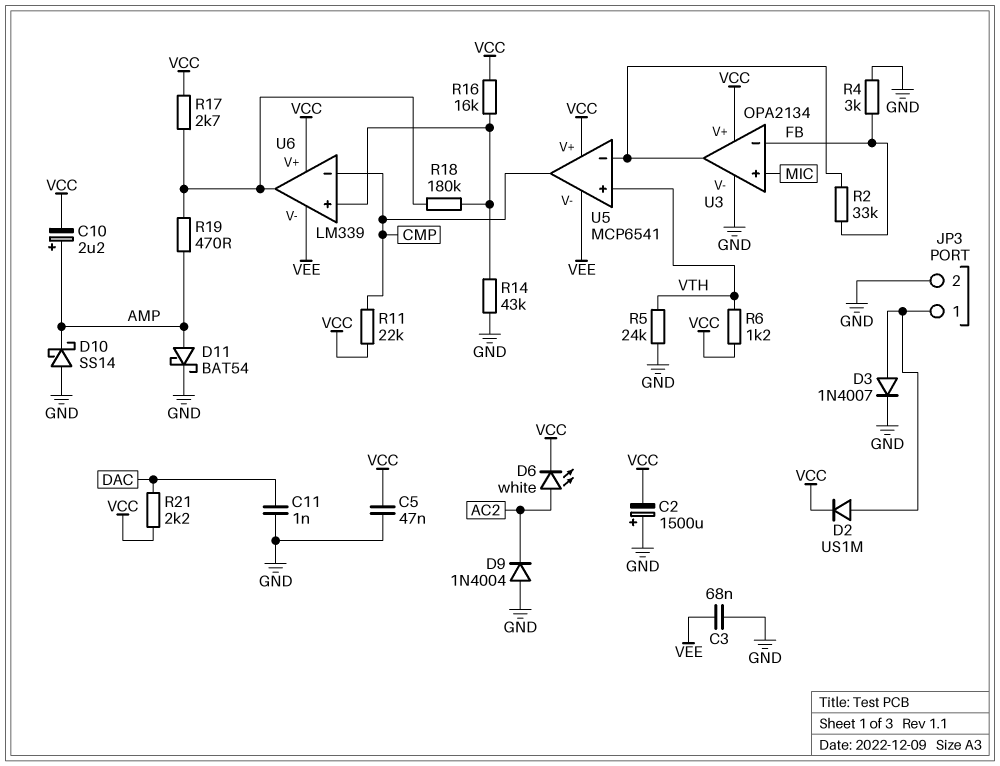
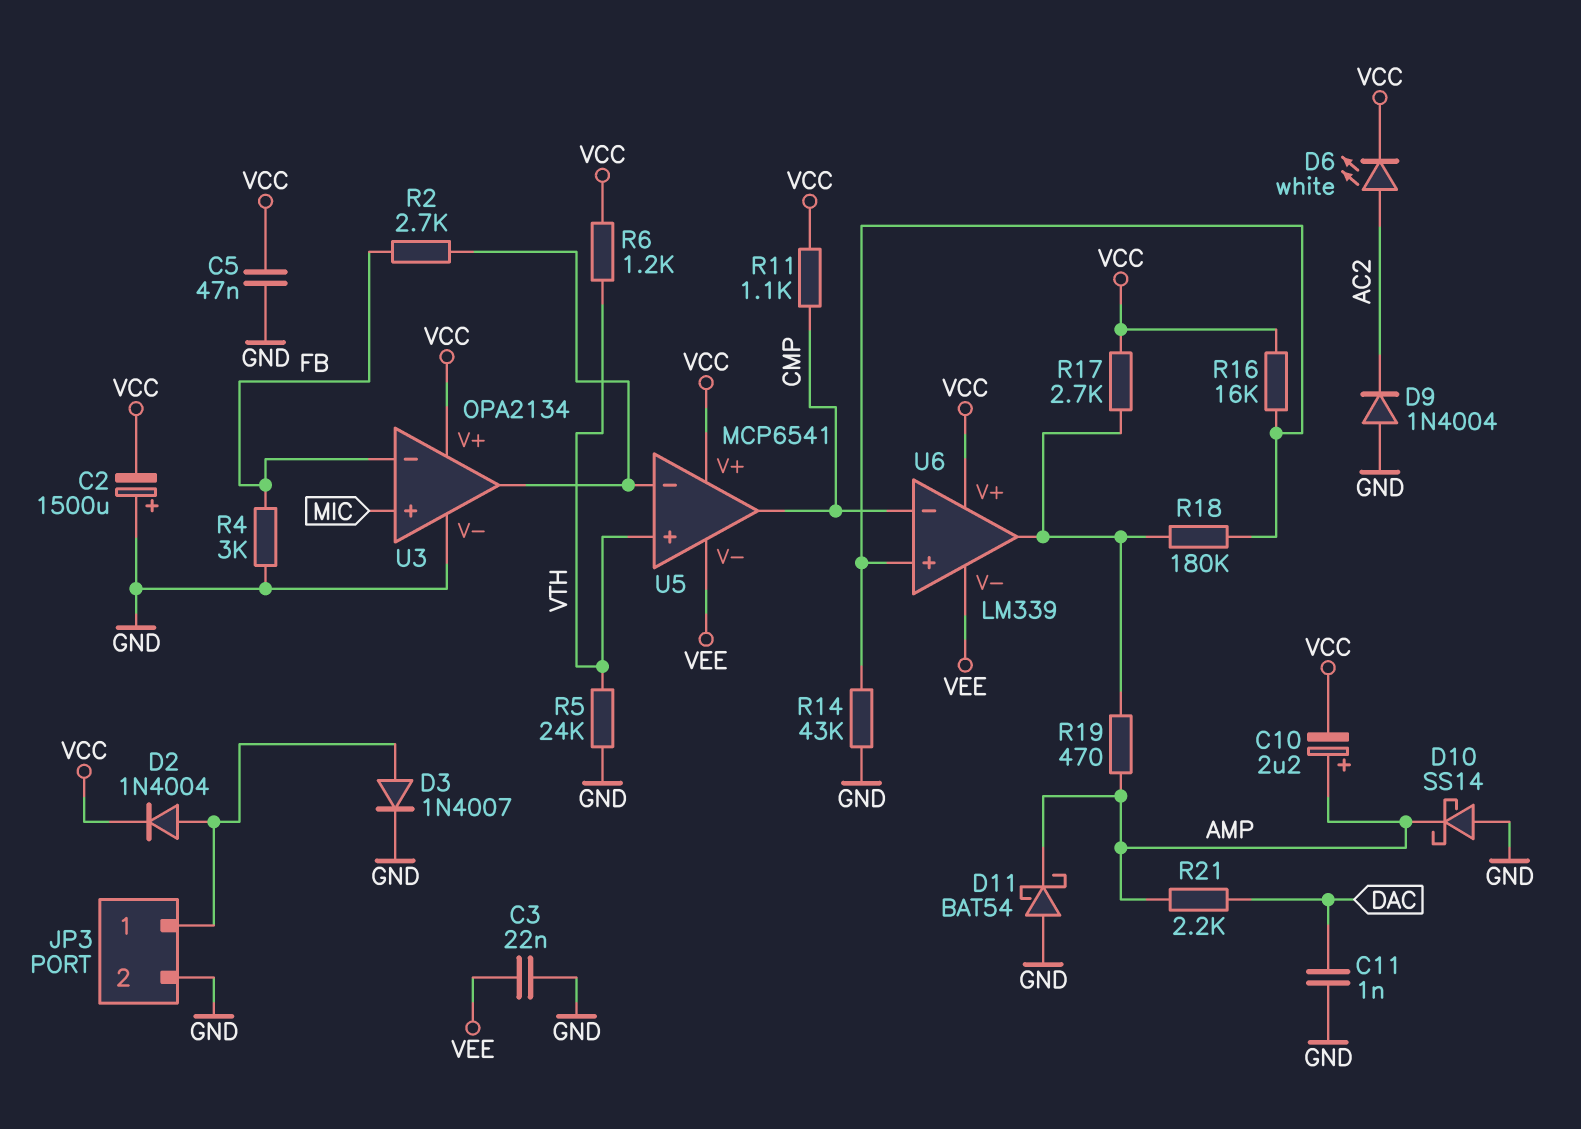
C3: 68nF (GND, VEE) -> 22nF (GND, VEE)
D2: diode US1M (A JP3/1, K VCC) -> diode 1N4004 (A JP3/1, K VCC)
D11: schottky BAT54 (A AMP, K GND) -> schottky BAT54 (A GND, K AMP)
R2: 33k (FB, U3/out) -> 2.7k (FB, U3/out)
R11: 22k (CMP, VCC) -> 1.1k (CMP, VCC)
R21: 2.2k (DAC, VCC) -> 2.2k (AMP, DAC)

